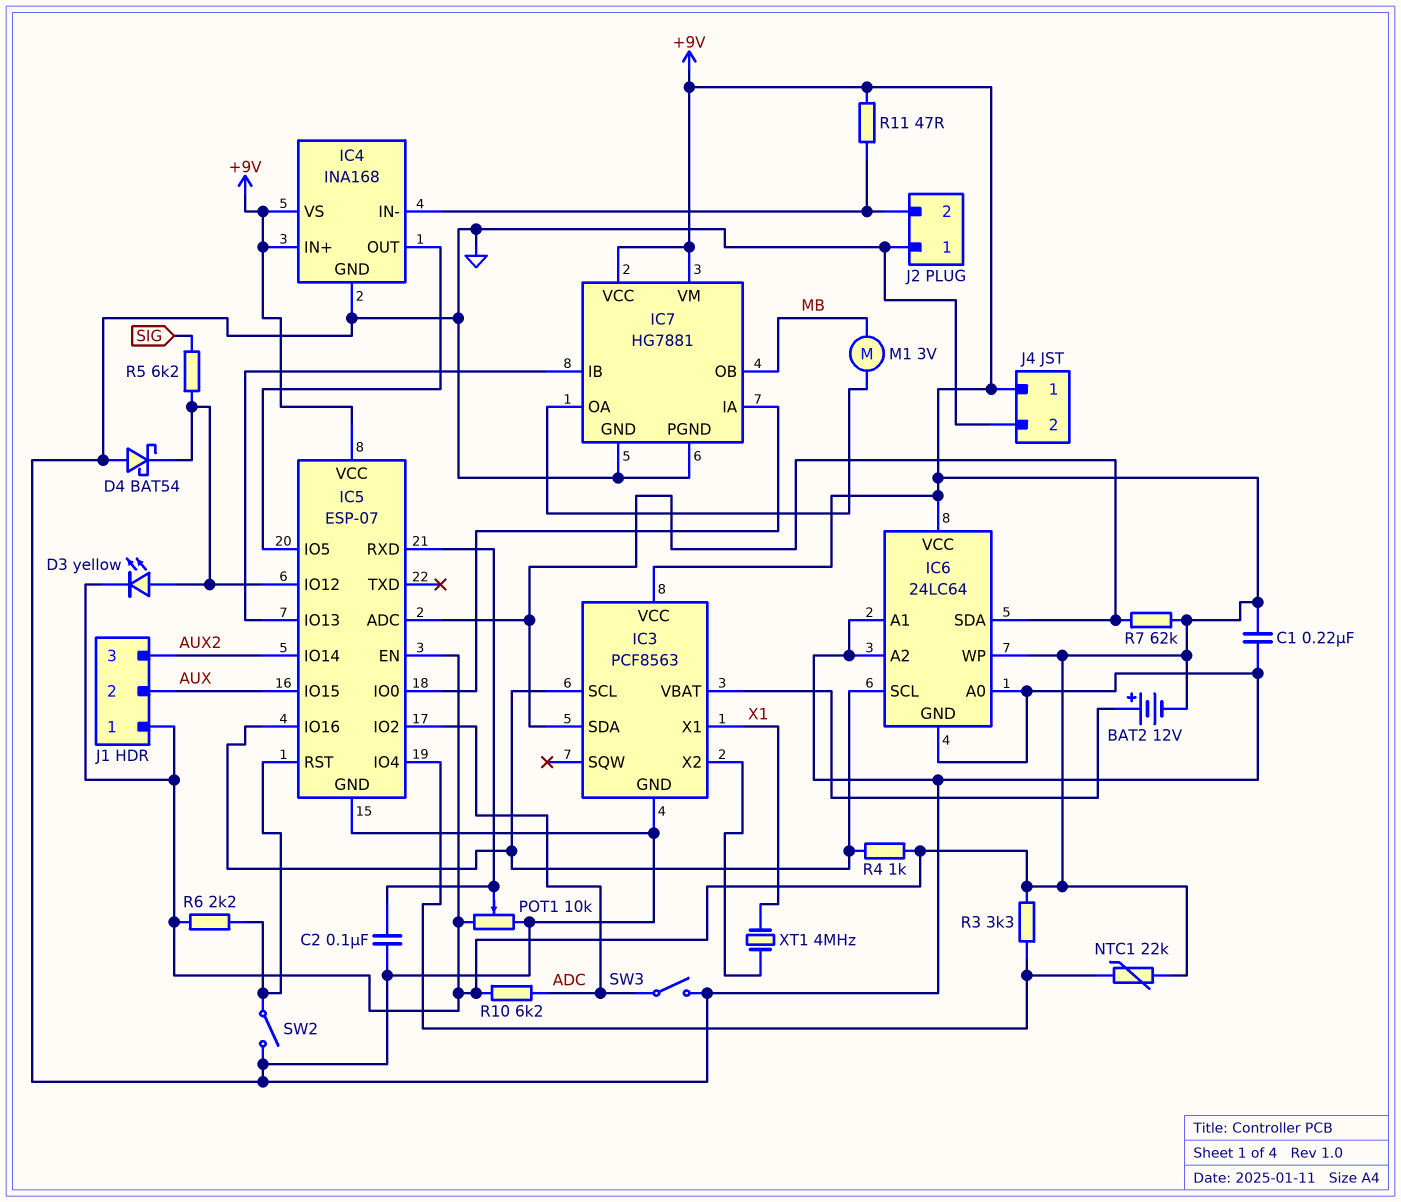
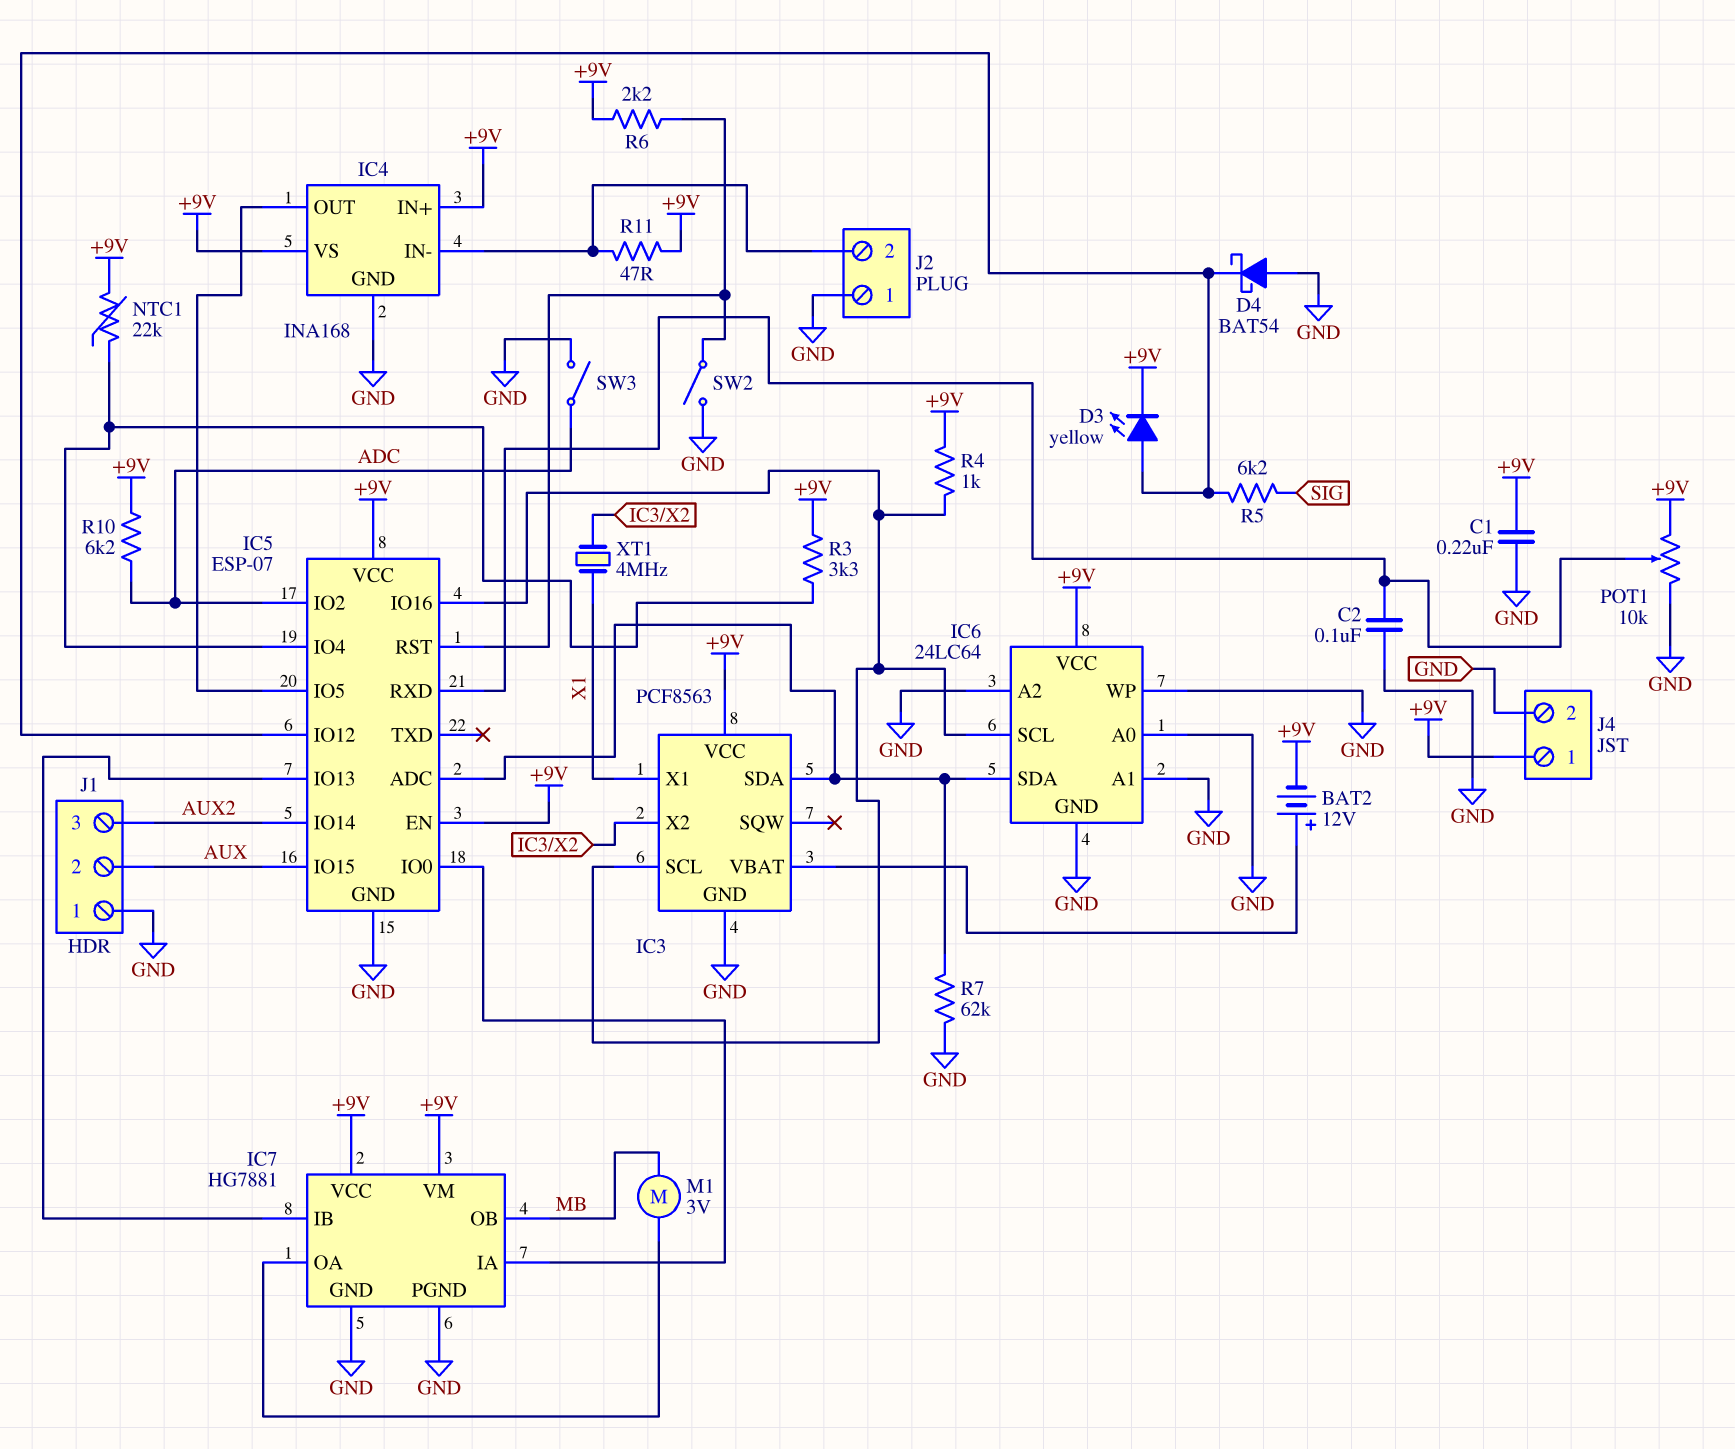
IC6 pin WP: +9V -> GND
J1 pin 1: +9V -> GND
R7: 62k (+9V, IC3/SDA) -> 62k (GND, IC3/SDA)

